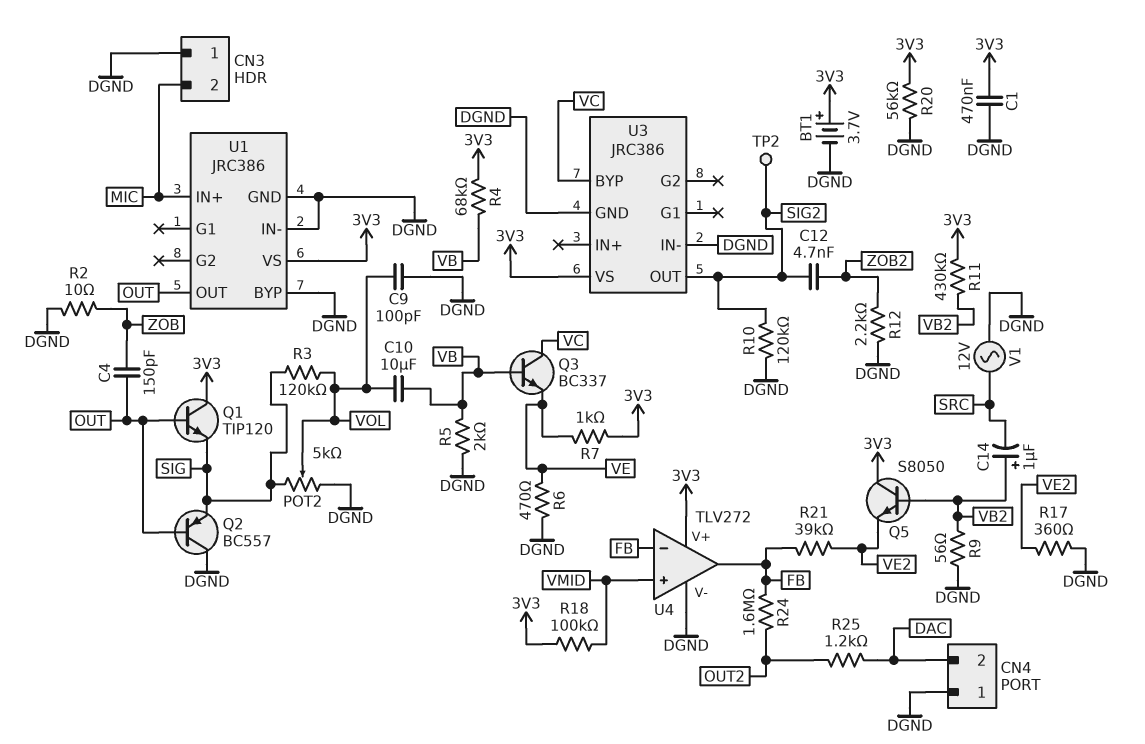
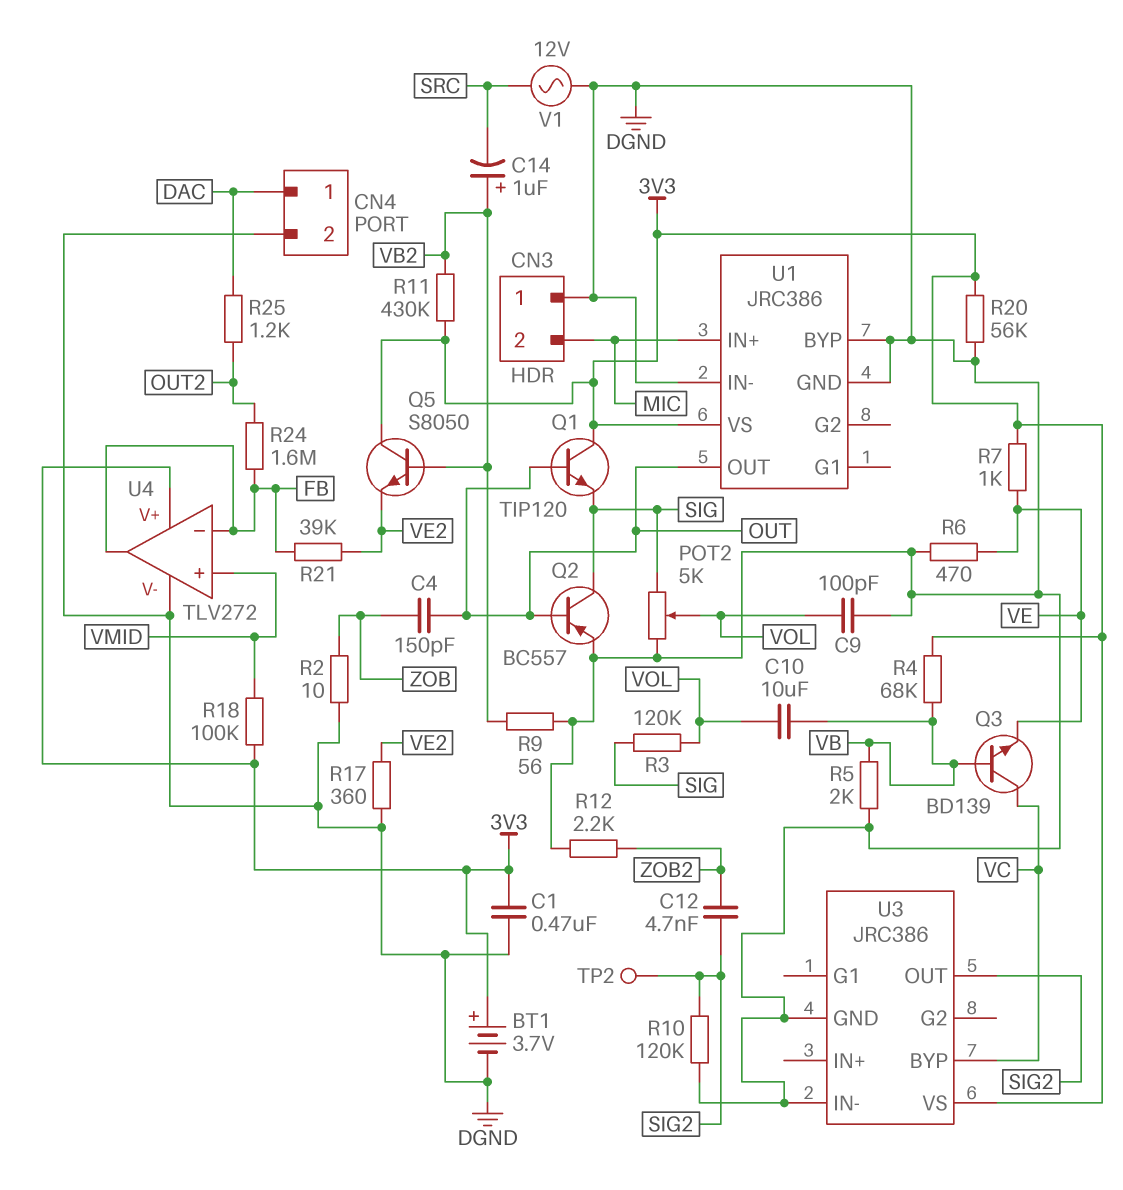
CN4 pin 1: DGND -> DAC
CN4 pin 2: DAC -> DGND
Q2: PNP BC557 (B OUT, C DGND, E SIG) -> PNP BC557 (B OUT, C SIG, E DGND)
Q3: NPN BC337 (B VB, C VC, E VE) -> NPN BD139 (B VB, C VC, E VE)

